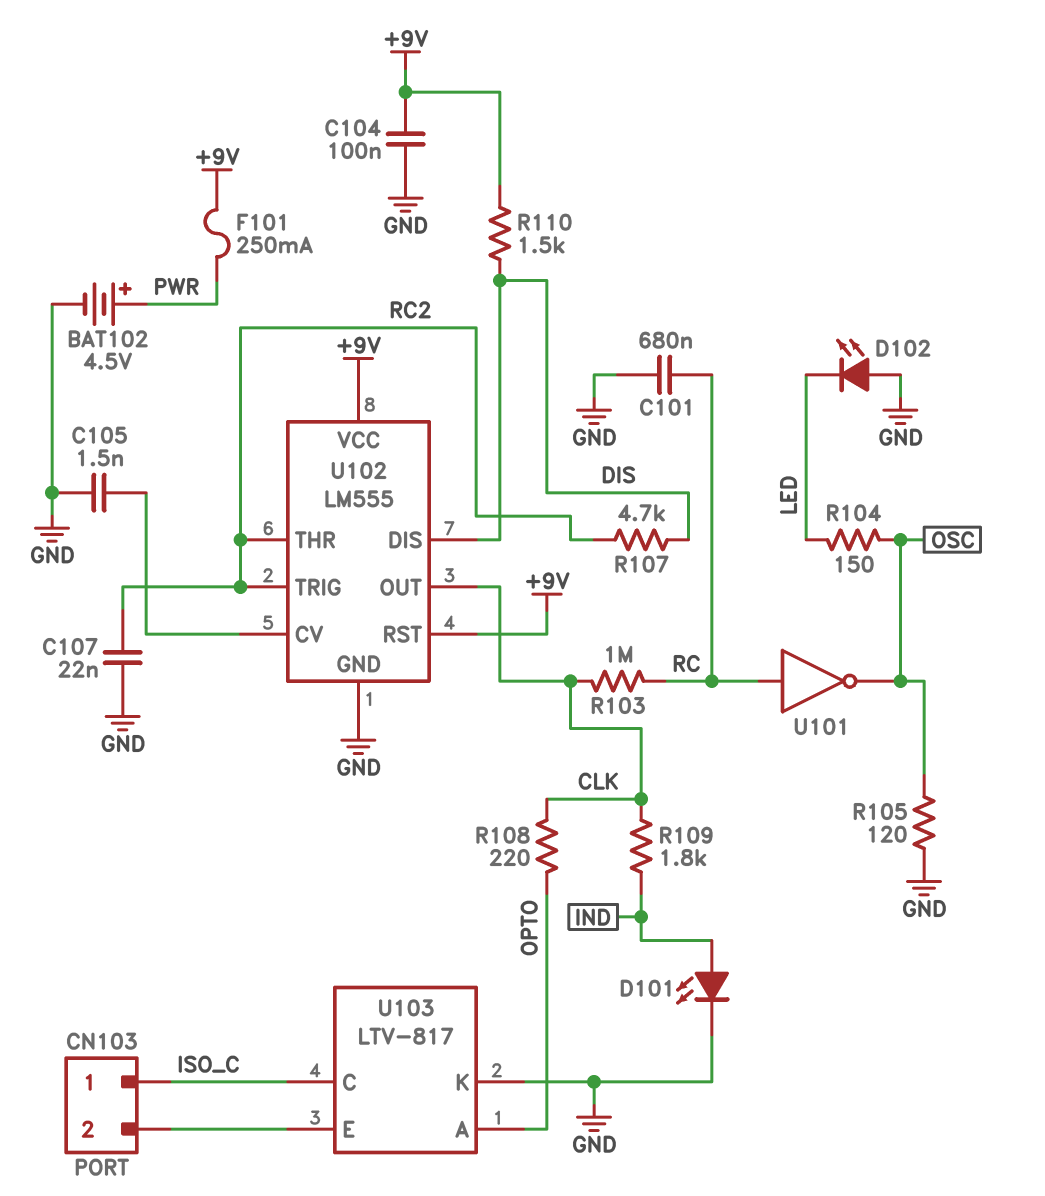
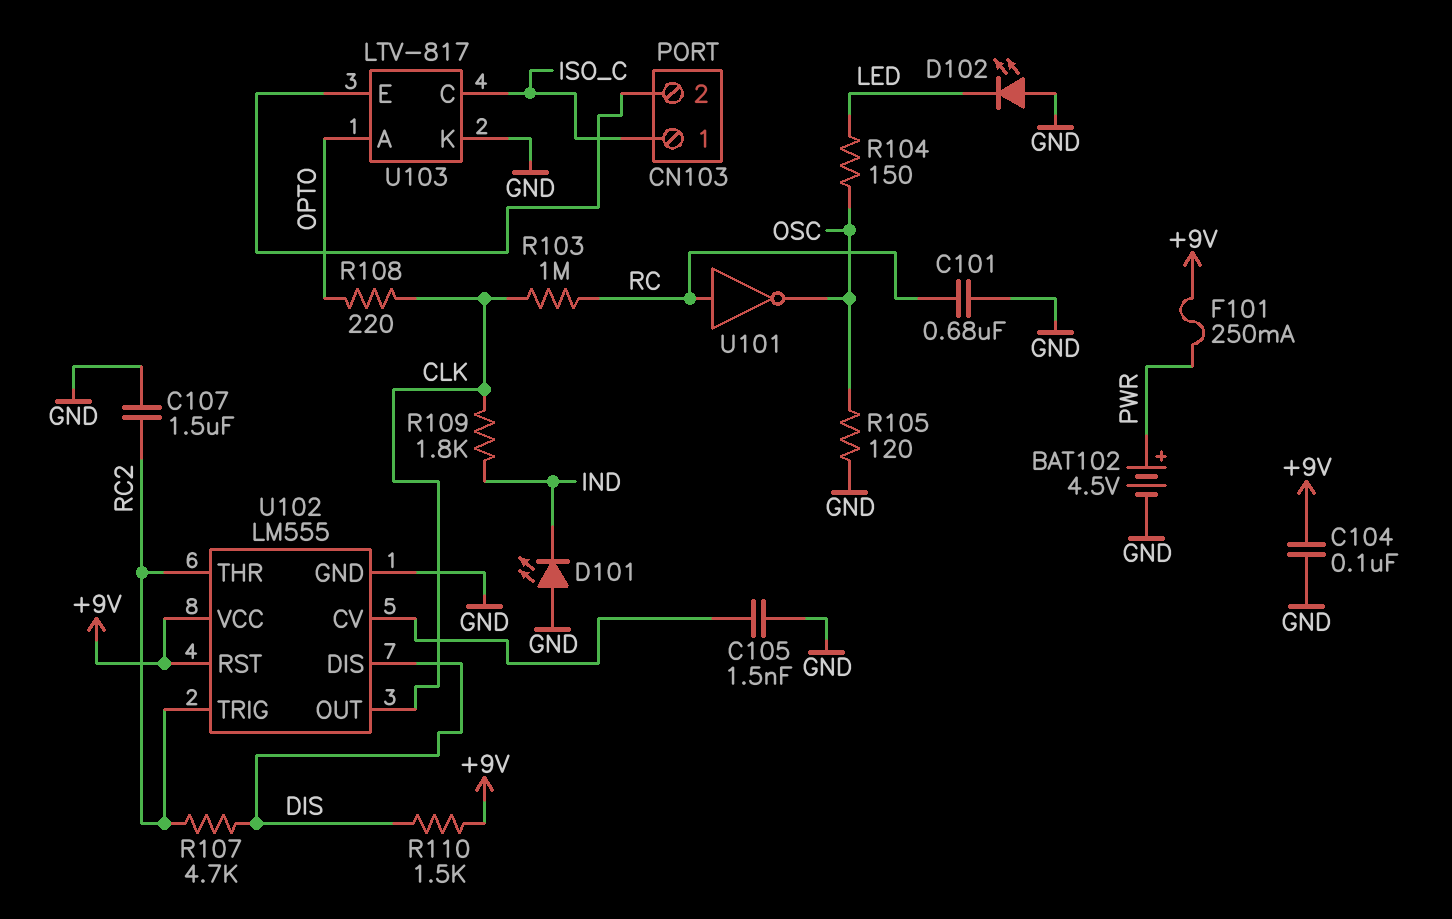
C107: 22nF (GND, RC2) -> 1.5uF (GND, RC2)
D101: LED (A IND, K GND) -> LED (A GND, K IND)

